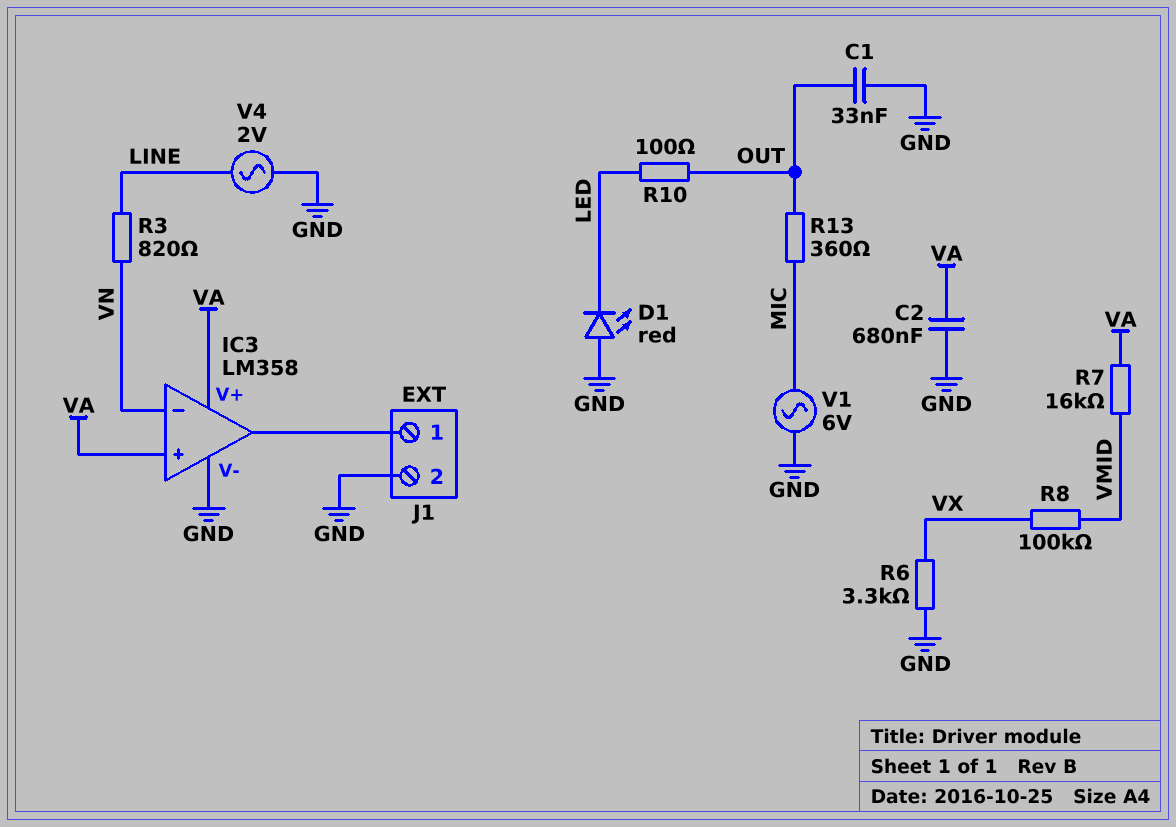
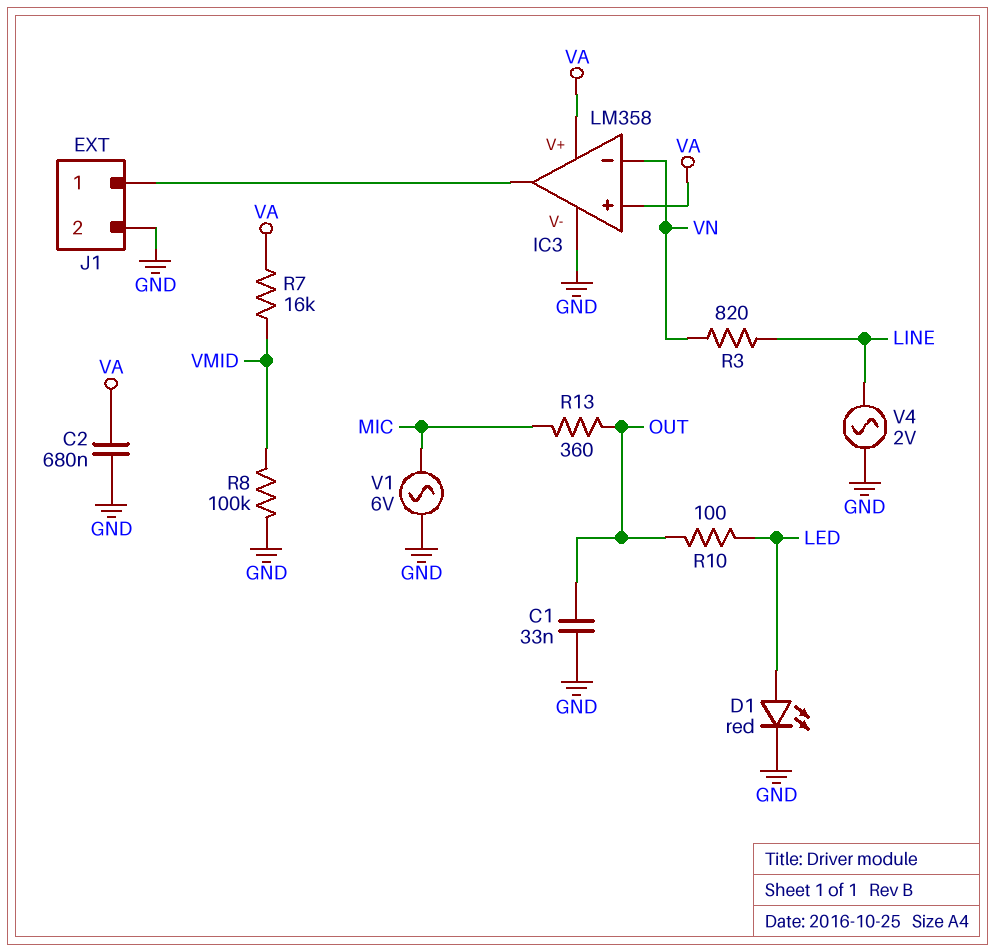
D1: LED red (A GND, K LED) -> LED red (A LED, K GND)
R6: 3.3k (GND, VX) -> none
R8: 100k (VMID, VX) -> 100k (GND, VMID)

